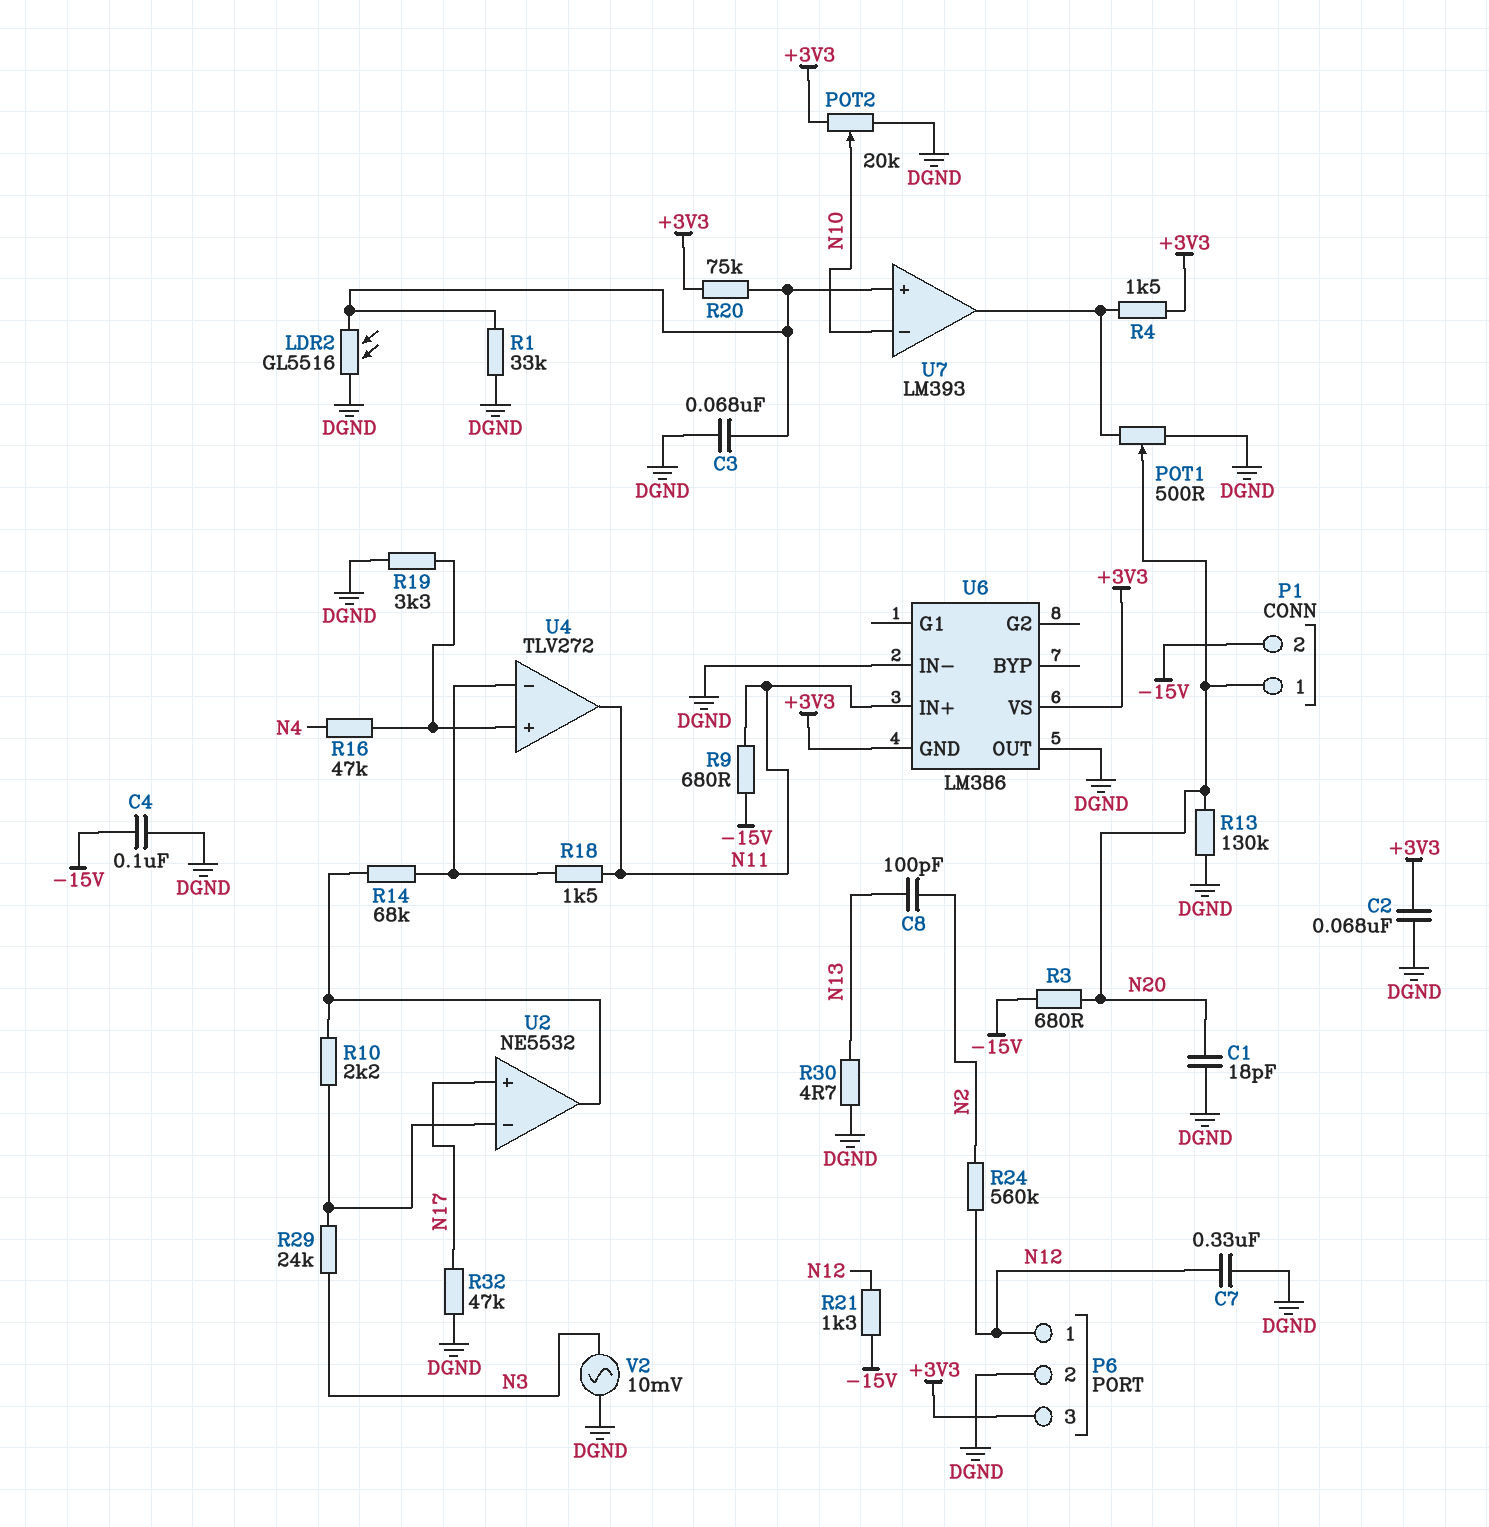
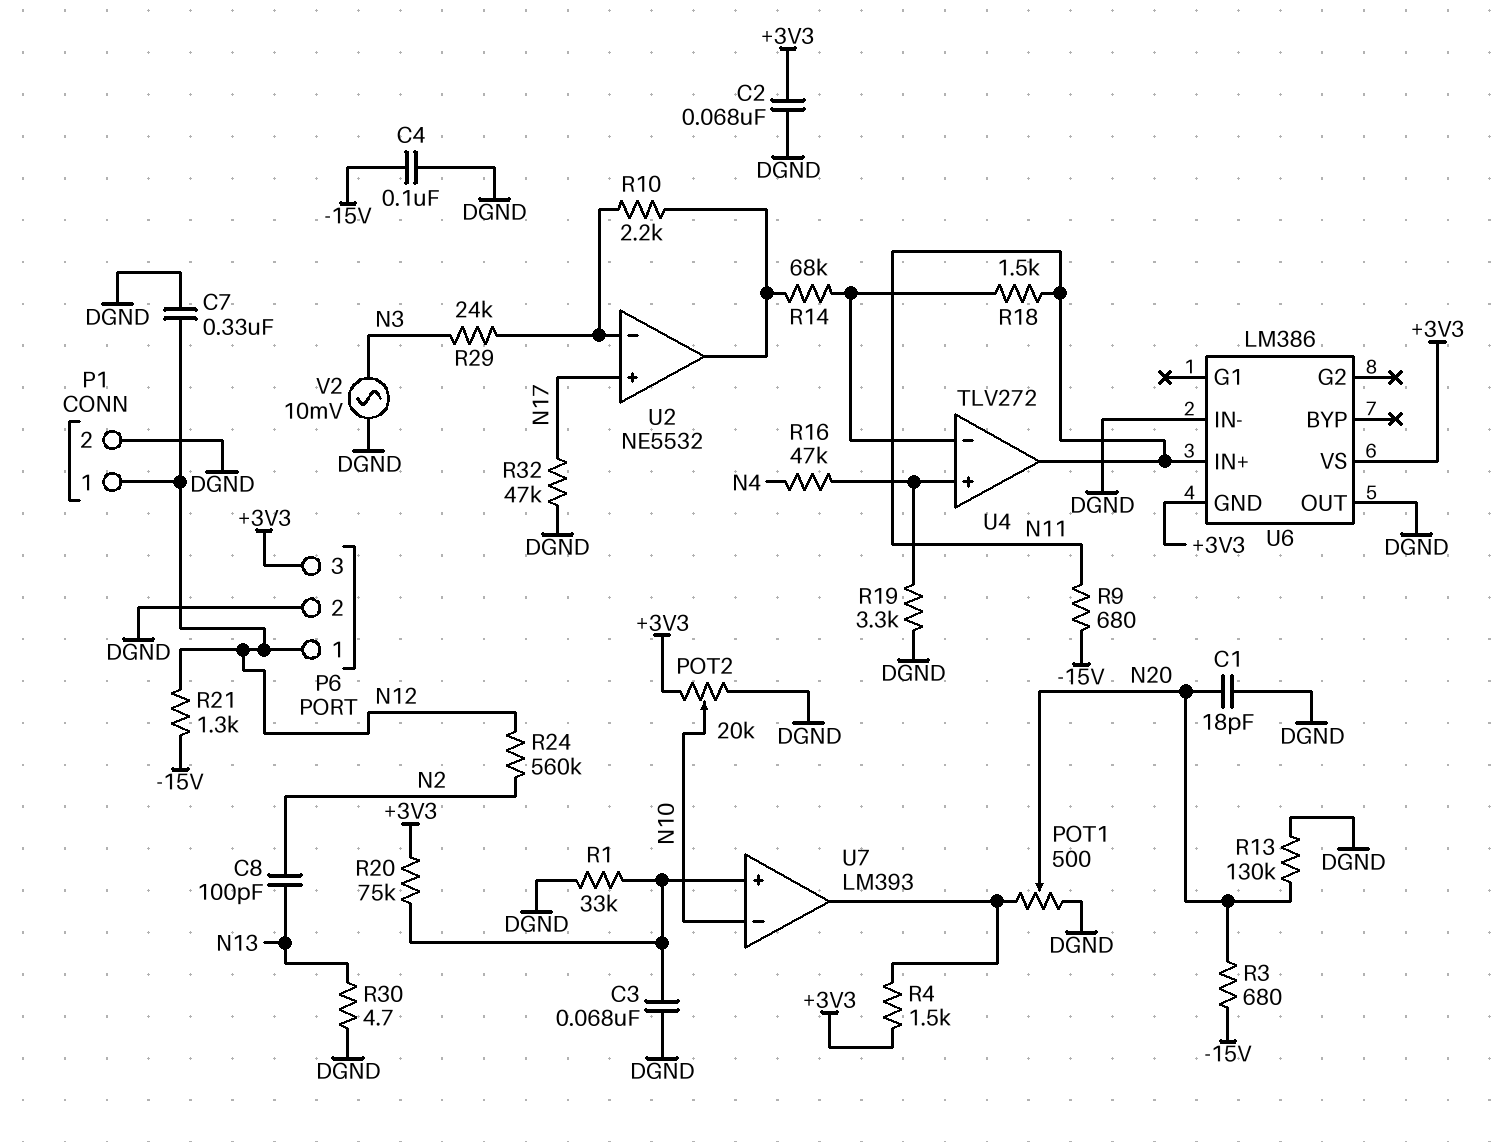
LDR2: GL5516 (DGND, U7/in+) -> none
P1 pin 1: N20 -> N12
P1 pin 2: -15V -> DGND

